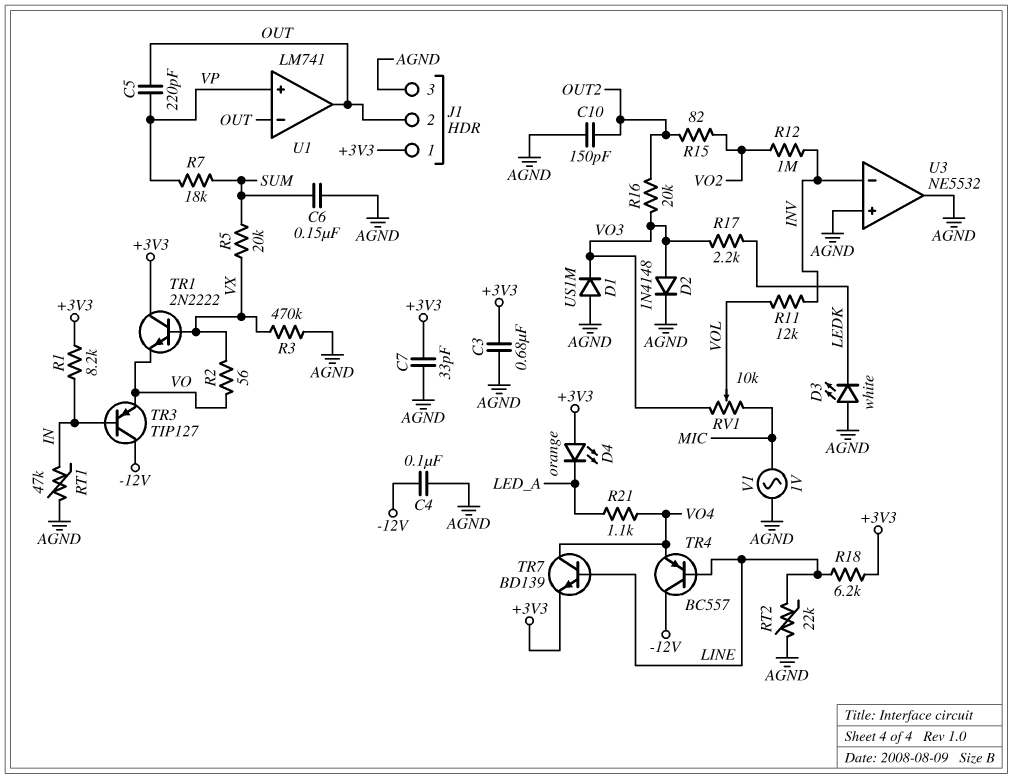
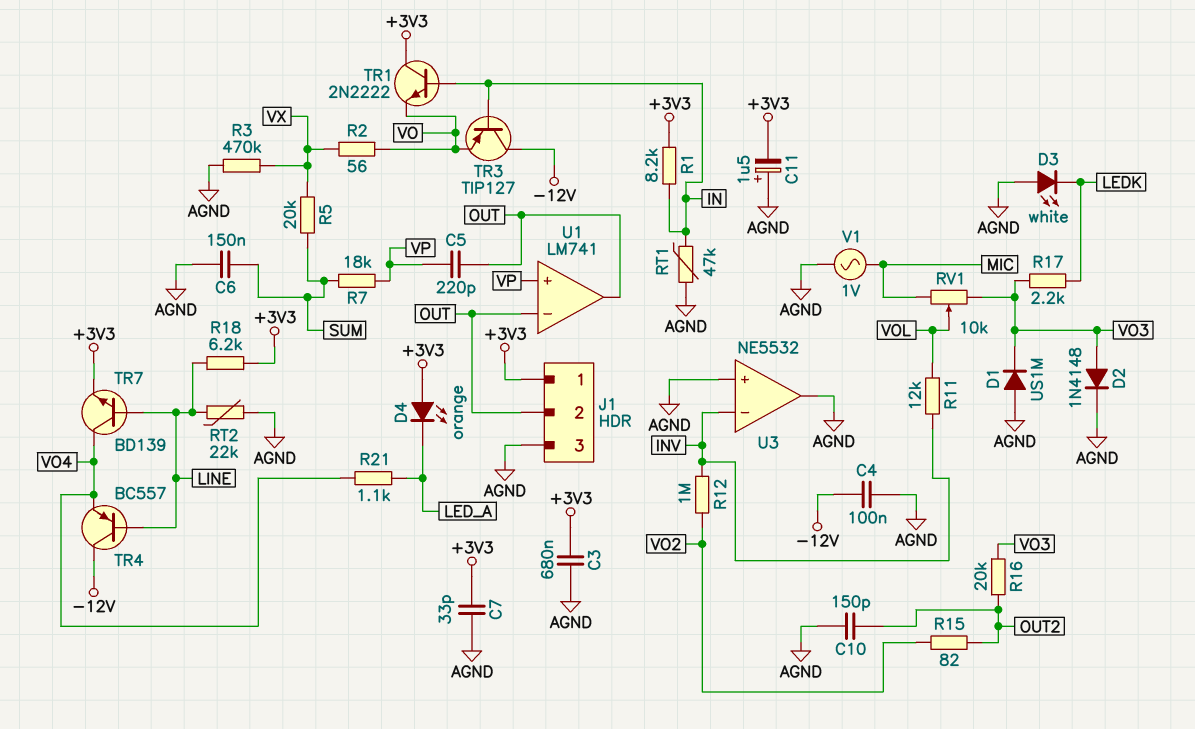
C11: none -> 1.5uF (plus AGND, minus +3V3)
TR1: NPN 2N2222 (B VX, C +3V3, E VO) -> NPN 2N2222 (B IN, C +3V3, E VO)

